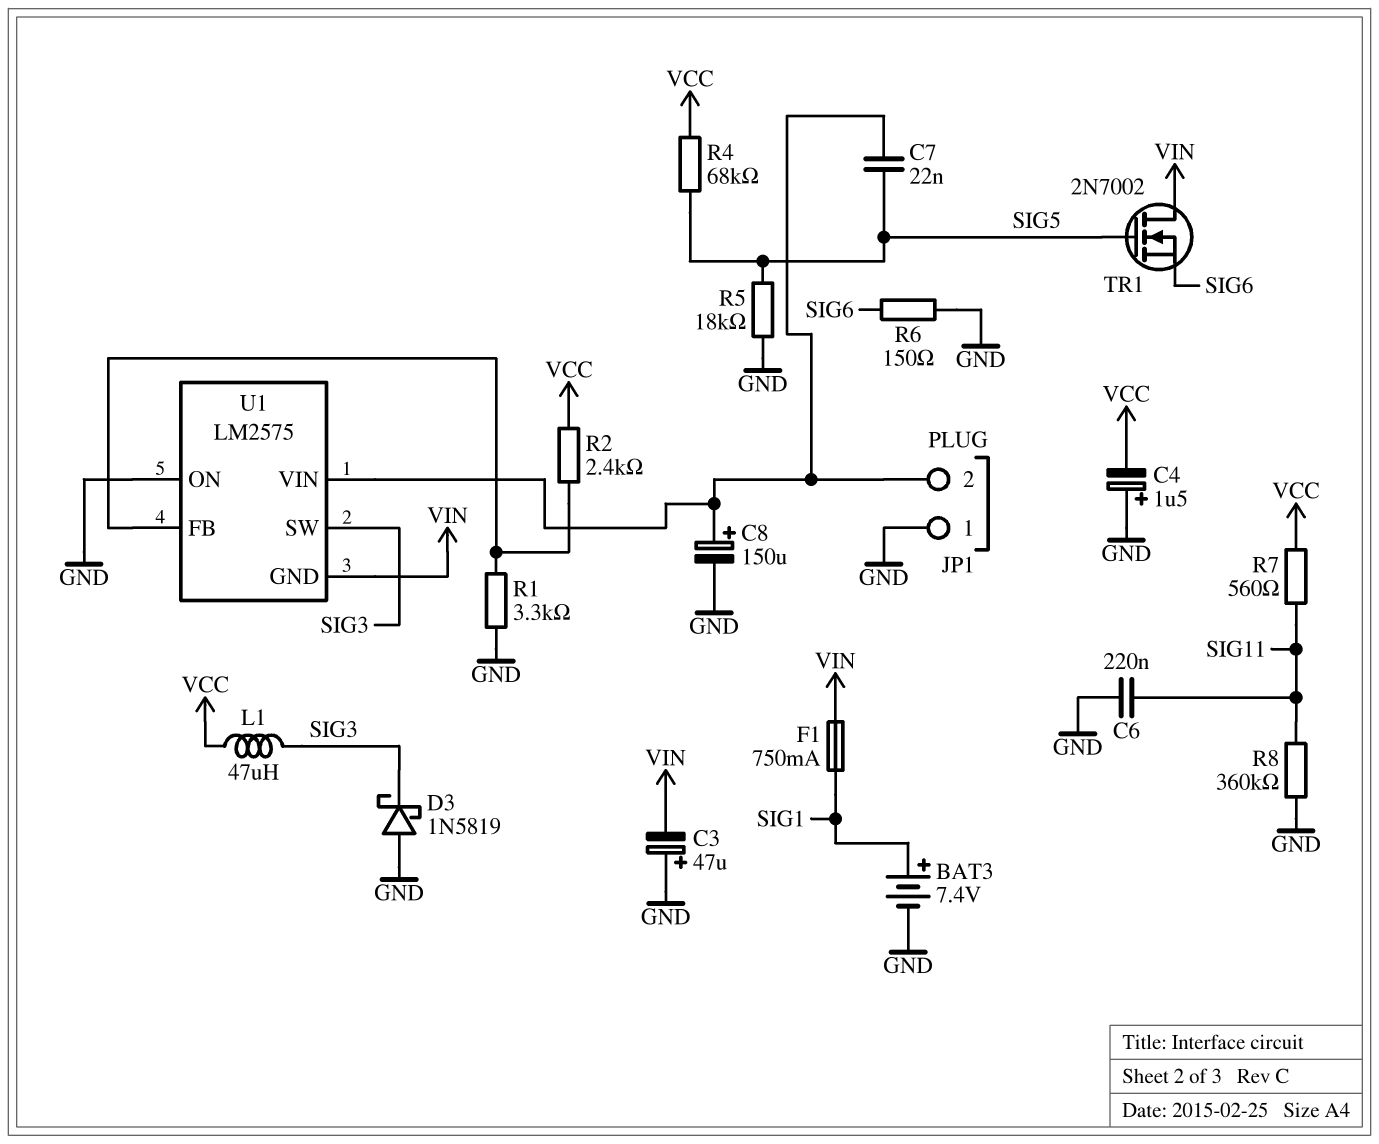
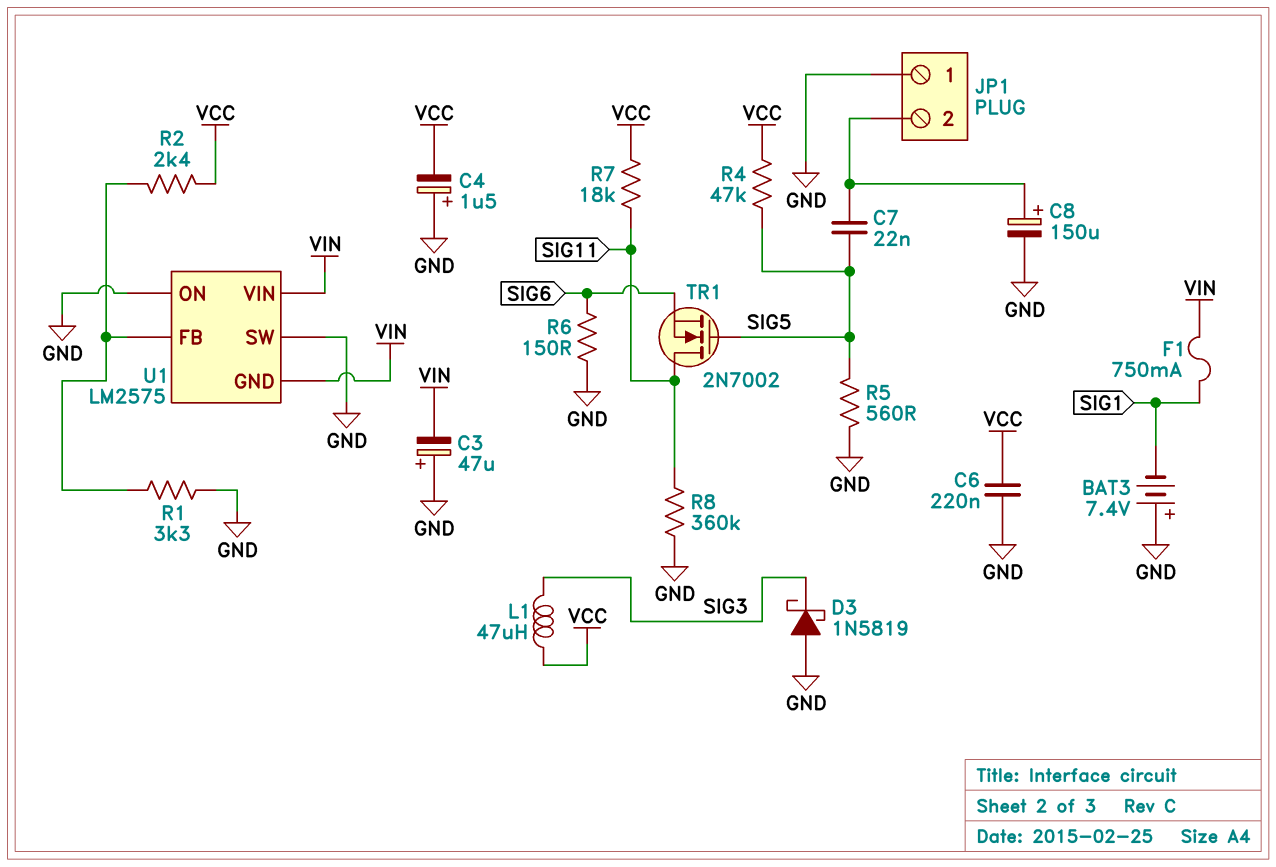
BAT3: 7.4V (plus SIG1, minus GND) -> 7.4V (plus GND, minus SIG1)
C6: 220nF (GND, SIG11) -> 220nF (GND, VCC)
R4: 68k (SIG5, VCC) -> 47k (SIG5, VCC)
R5: 18k (GND, SIG5) -> 560 (GND, SIG5)
R7: 560 (SIG11, VCC) -> 18k (SIG11, VCC)
TR1: NMOS 2N7002 (G SIG5, D VIN, S SIG6) -> NMOS 2N7002 (G SIG5, D SIG11, S SIG6)
U1 pin SW: SIG3 -> GND
U1 pin VIN: JP1/2 -> VIN

